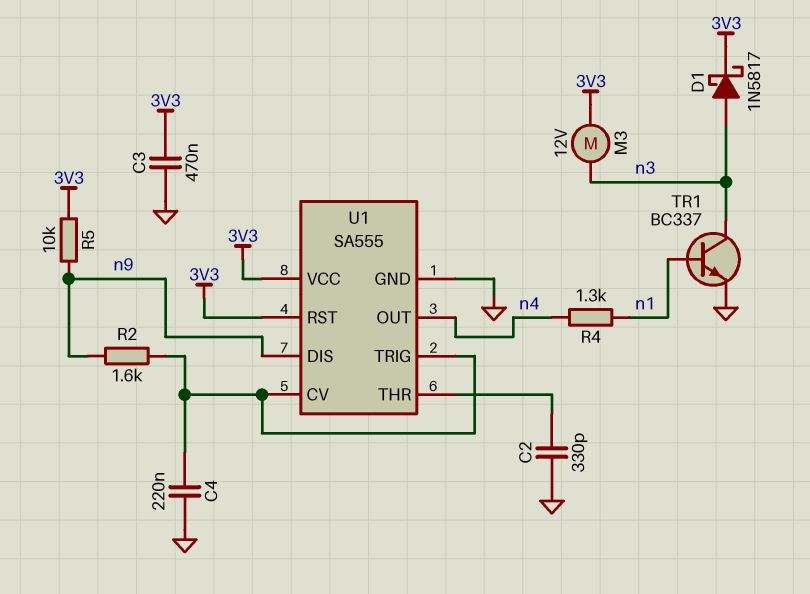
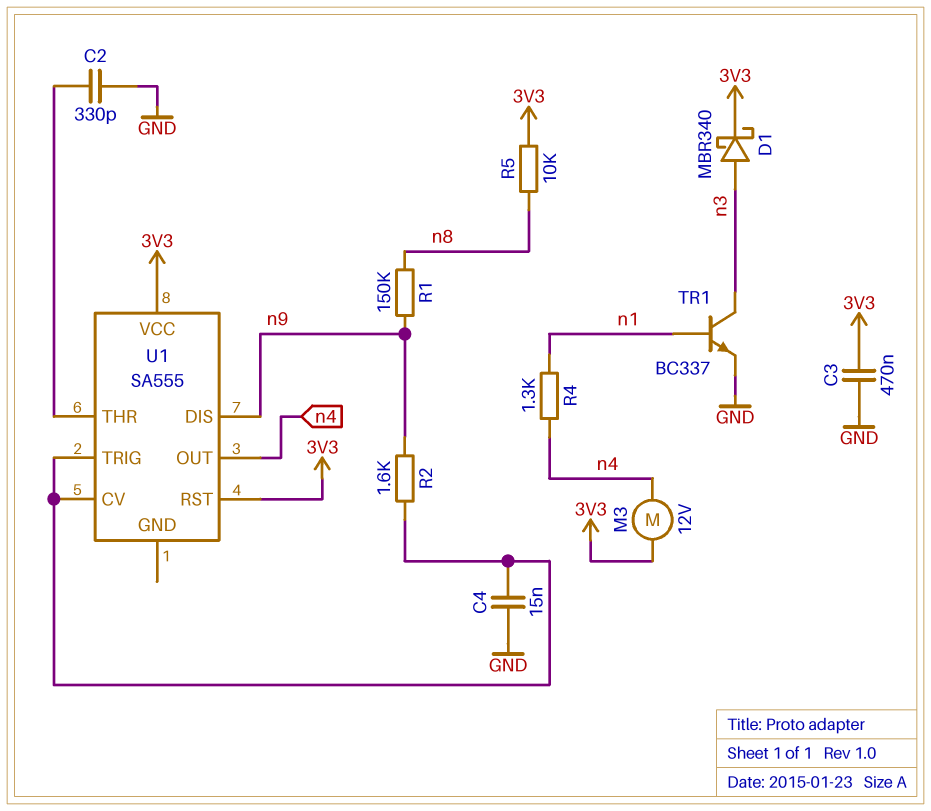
C4: 220nF (GND, U1/CV) -> 15nF (GND, U1/CV)
D1: schottky 1N5817 (A n3, K 3V3) -> schottky MBR340 (A n3, K 3V3)
M3: motor 12V (3V3, n3) -> motor 12V (3V3, n4)
R1: none -> 150k (n8, n9)
R5: 10k (3V3, n9) -> 10k (3V3, n8)
U1 pin GND: GND -> none

